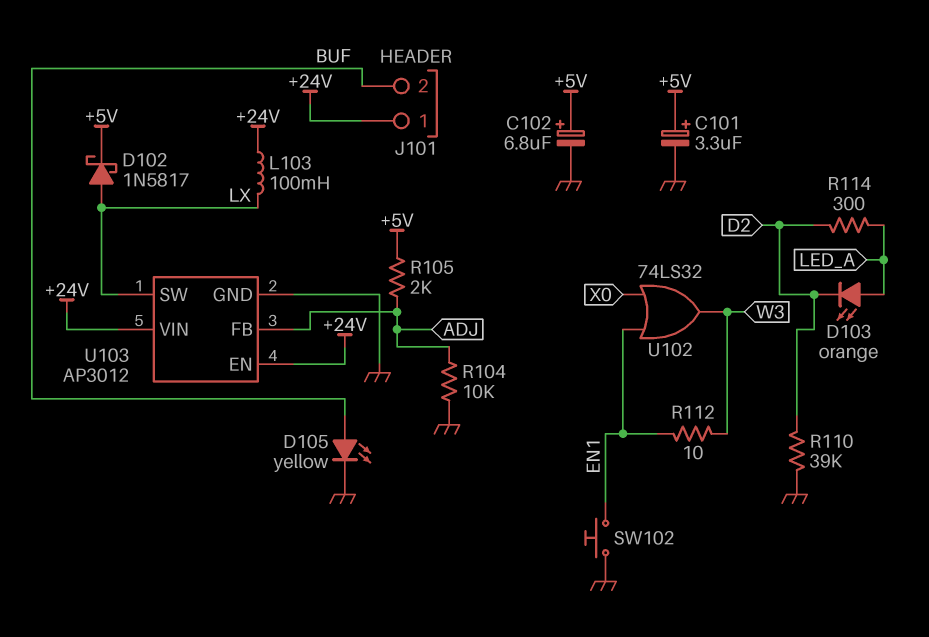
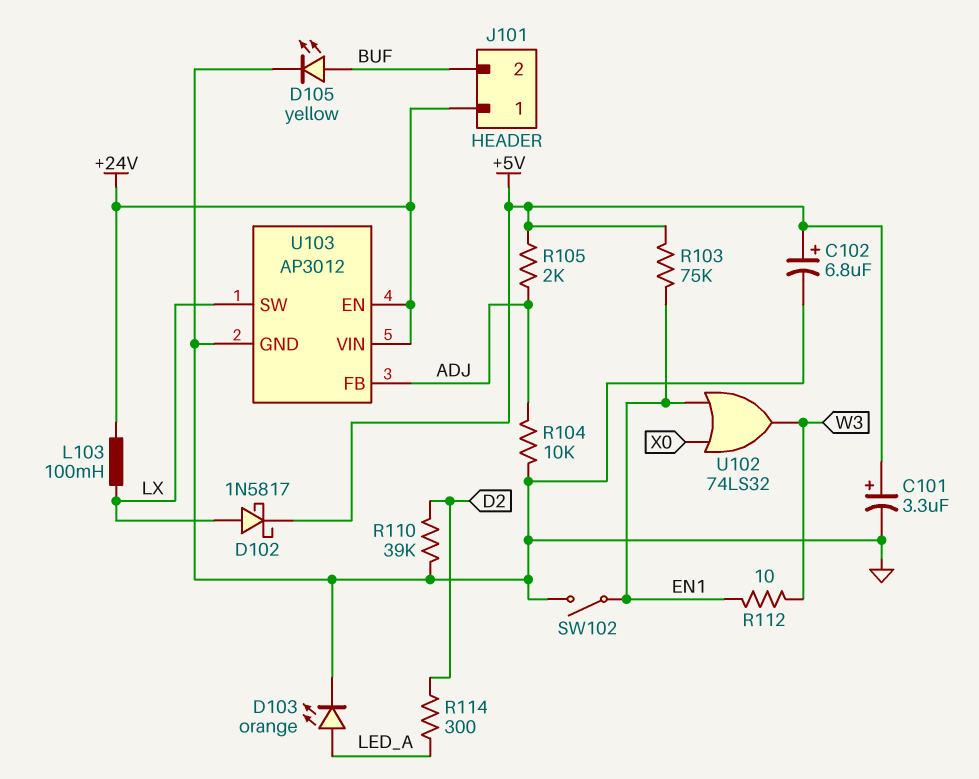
D103: LED orange (A LED_A, K D2) -> LED orange (A LED_A, K GND)
R103: none -> 75k (+5V, EN1)
SW102: button (EN1, GND) -> switch (EN1, GND)

